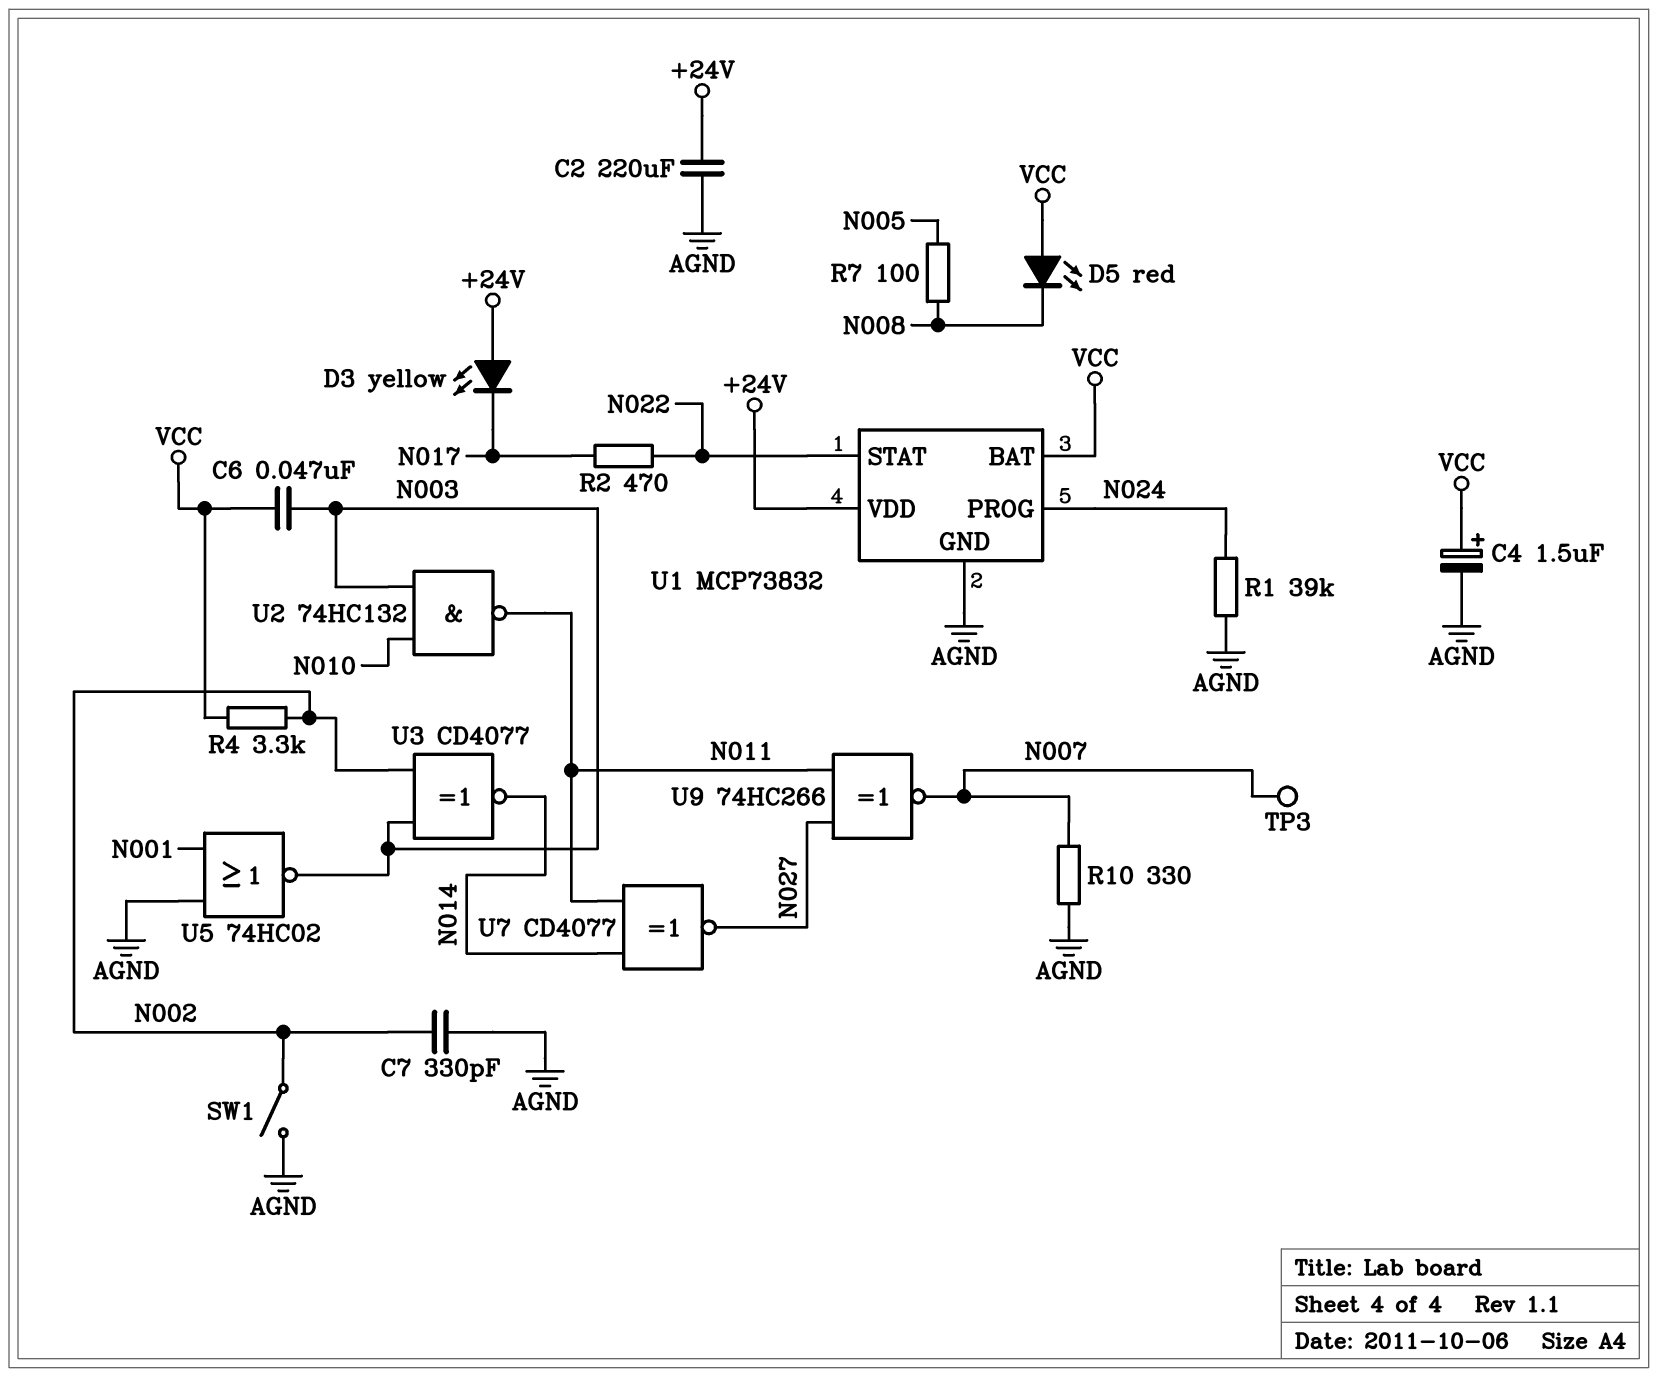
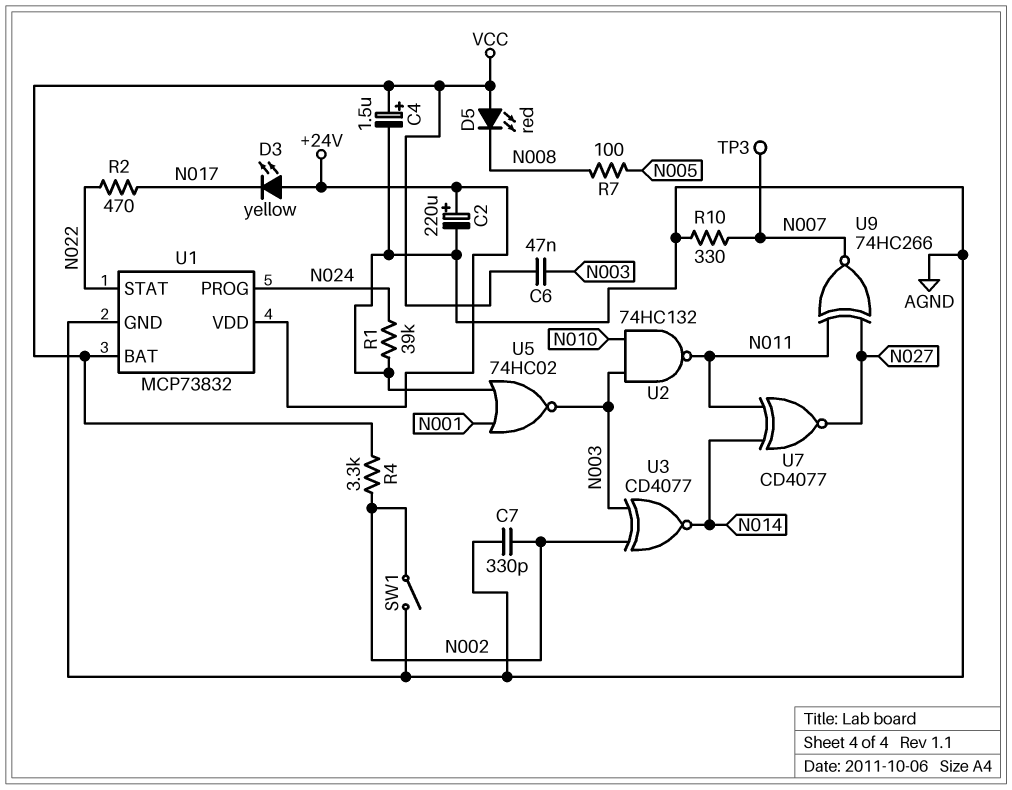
C2: 220uF (+24V, AGND) -> 220uF (plus +24V, minus AGND)

